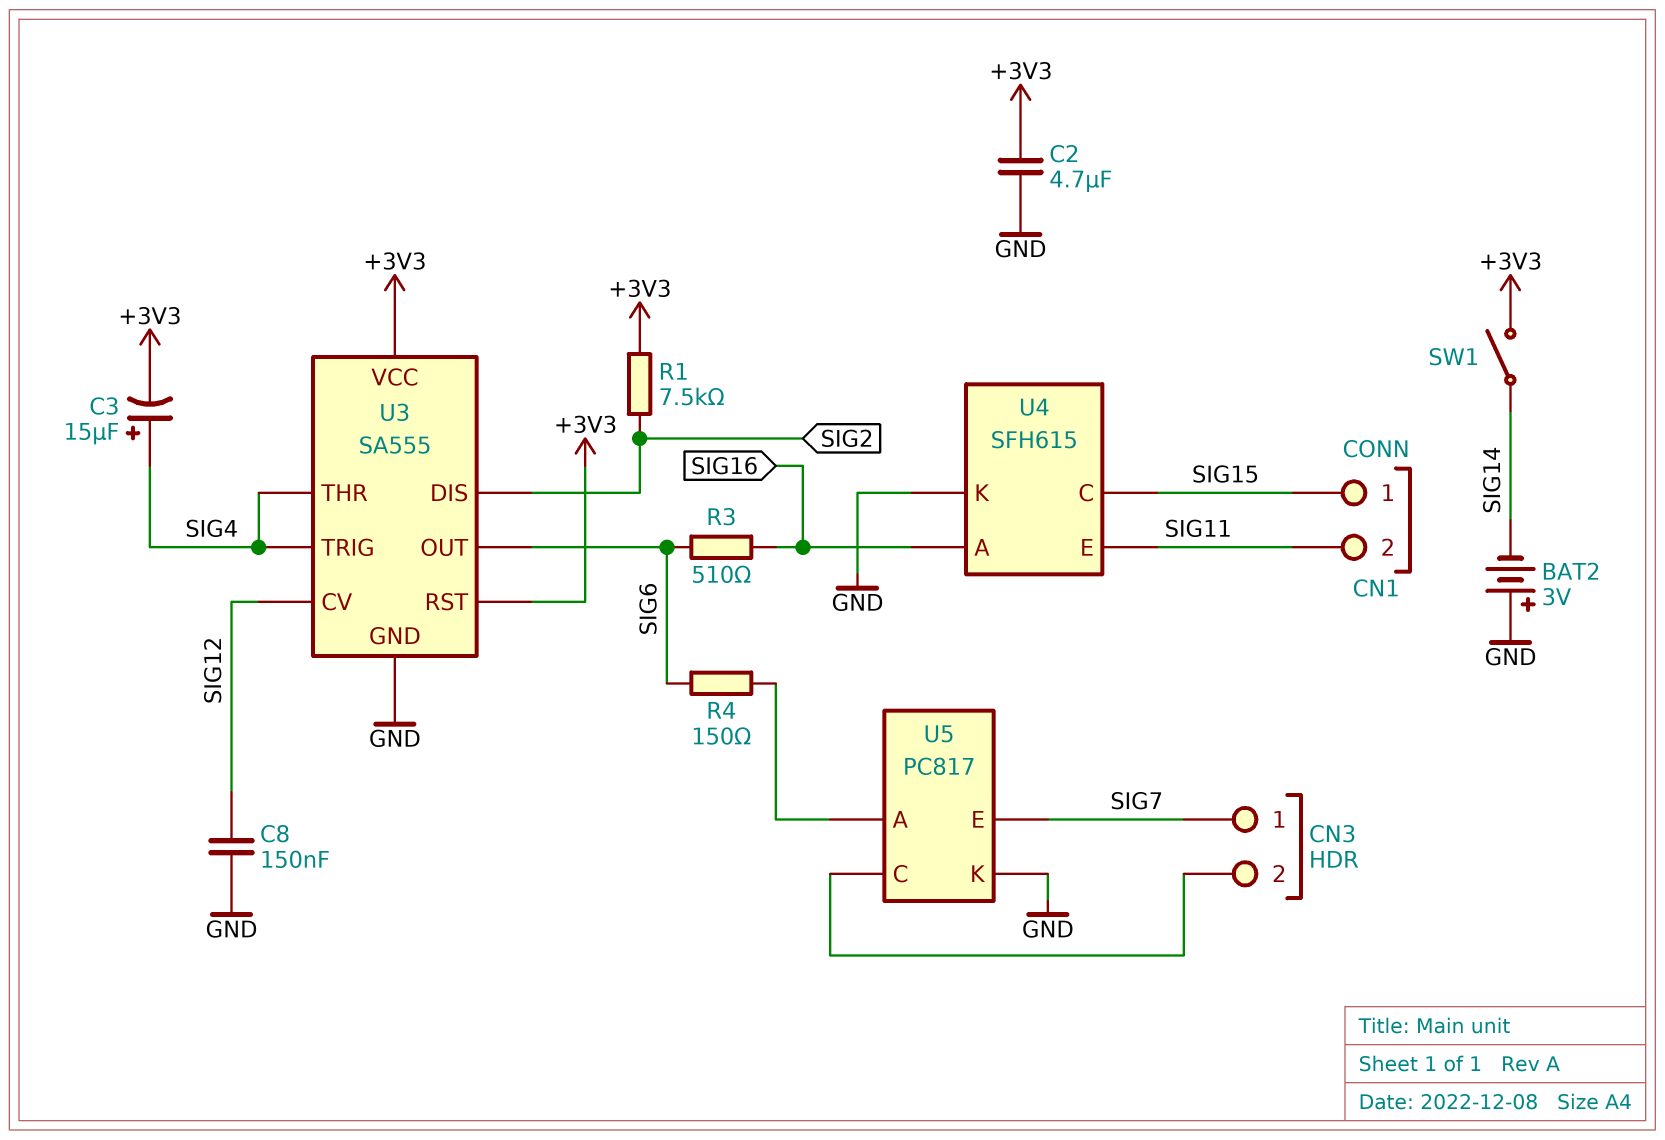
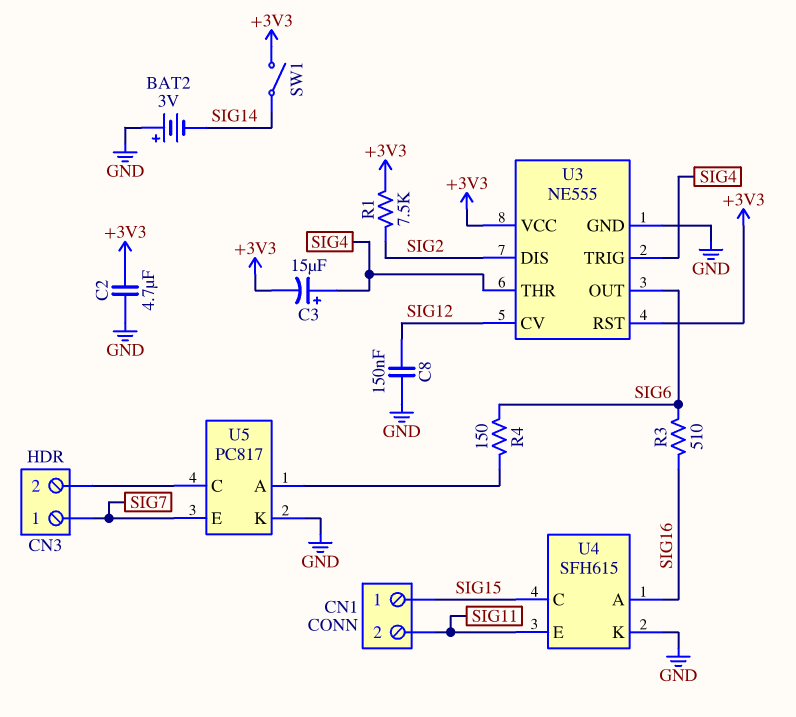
U3: SA555 -> NE555

